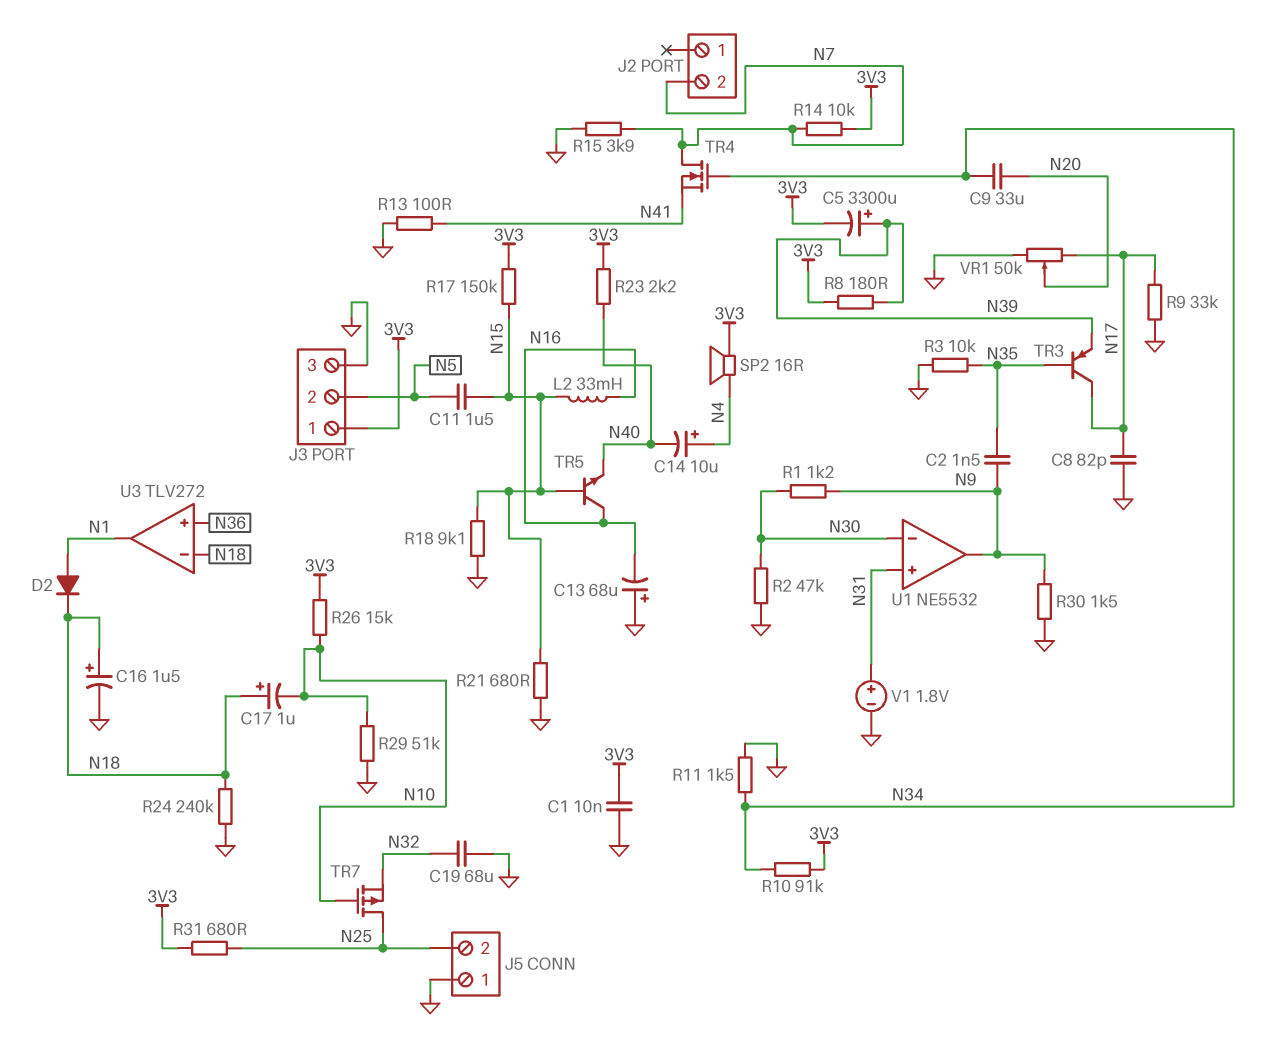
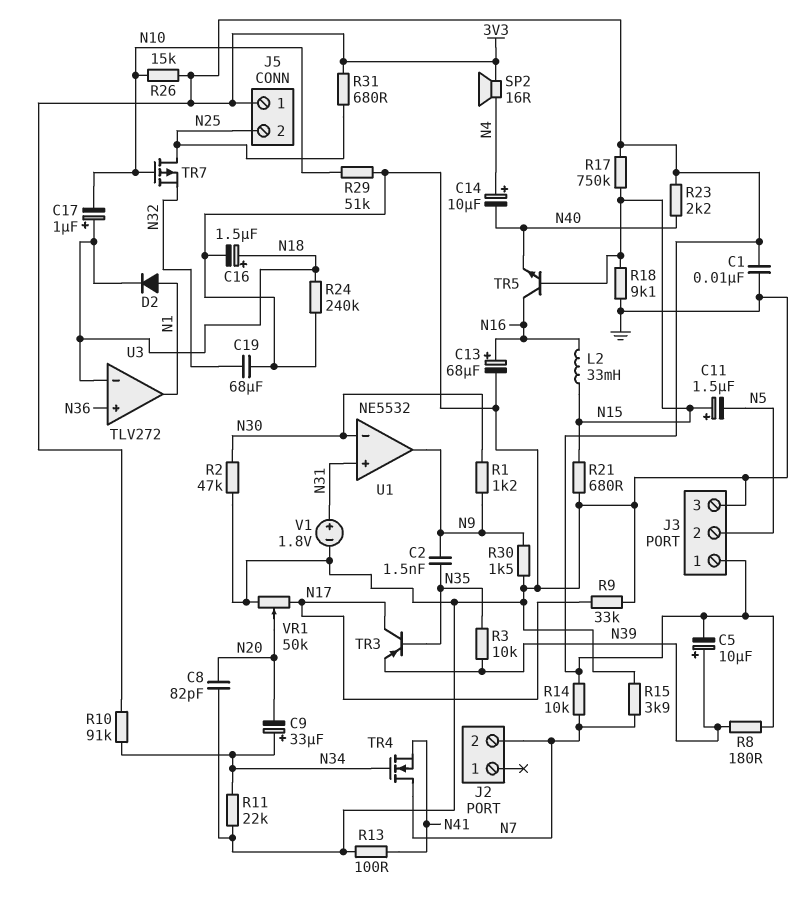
C5: 3300uF (plus N39, minus 3V3) -> 10uF (plus N39, minus 3V3)
C8: 82pF (GND, N17) -> 82pF (GND, N20)
C9: 33uF (N20, N34) -> 33uF (plus N34, minus N20)
C11: 1.5uF (N5, N15) -> 1.5uF (plus N15, minus N5)
C13: 68uF (plus GND, minus N16) -> 68uF (plus N16, minus GND)
J5 pin 1: GND -> 3V3
R3: 10k (GND, N35) -> 10k (N35, N39)
R11: 1.5k (GND, N34) -> 22k (GND, N34)
R17: 150k (3V3, N15) -> 750k (3V3, N15)

